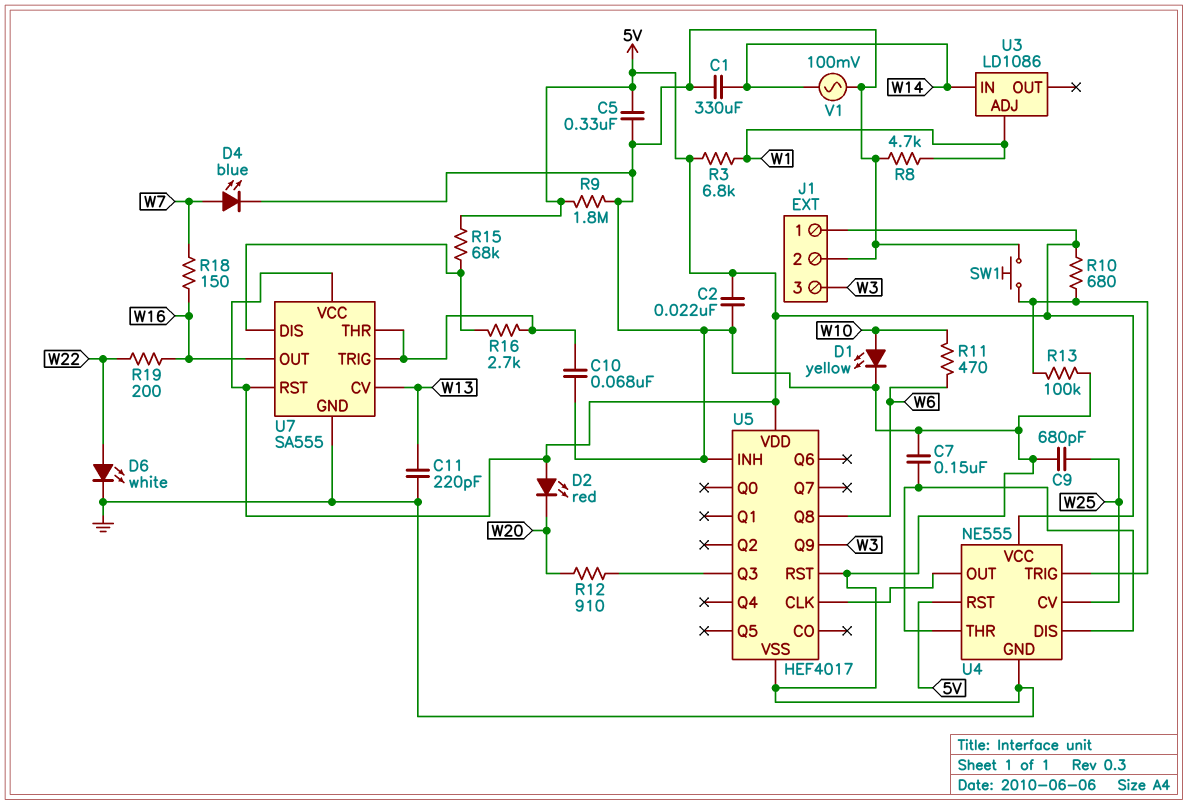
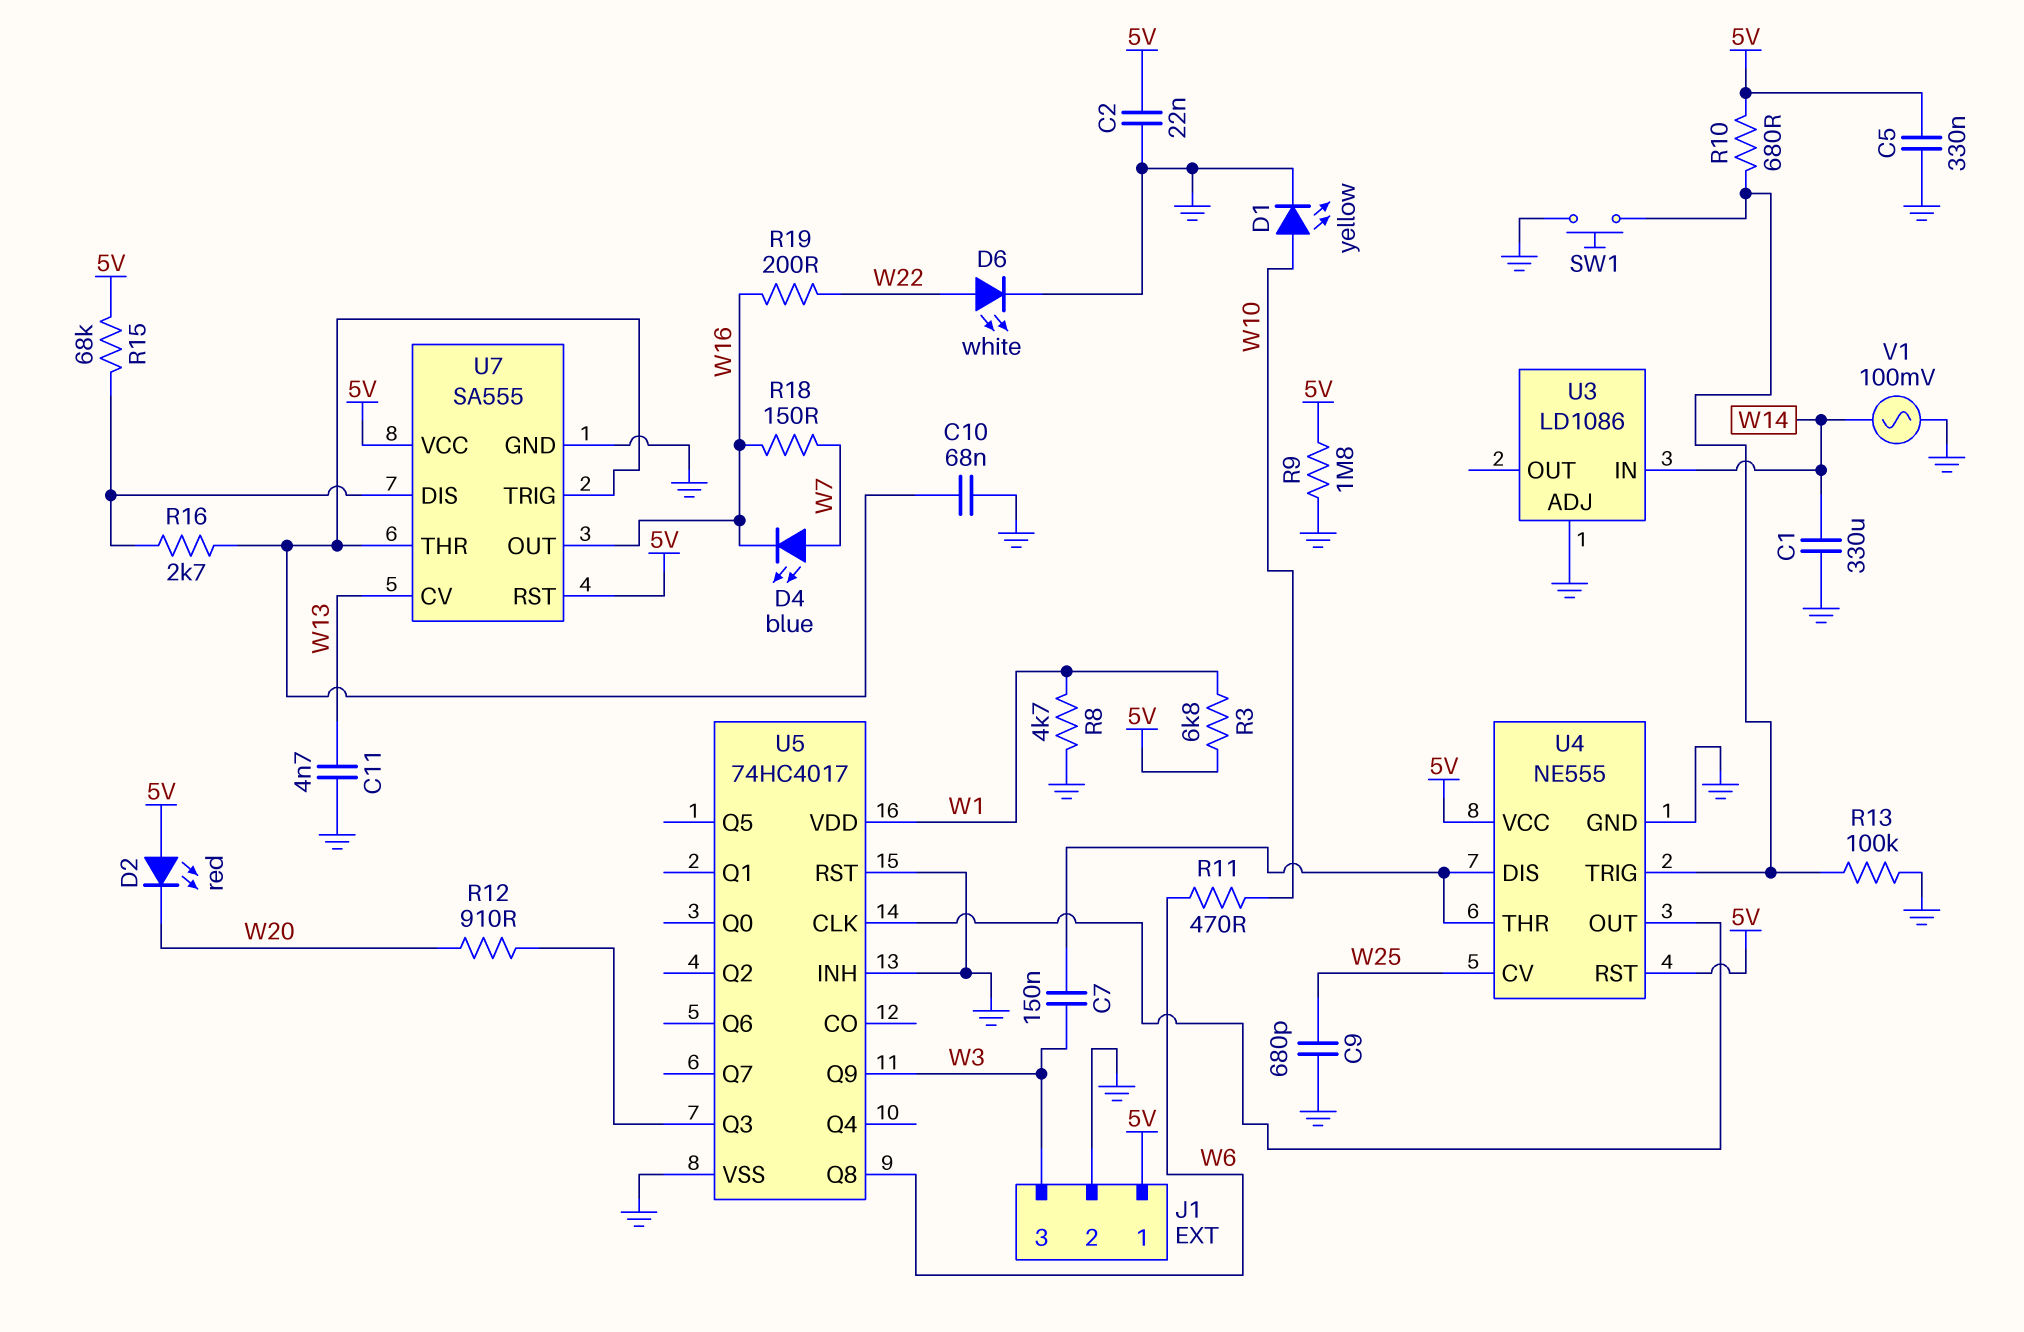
C7: 150nF (GND, U4/DIS) -> 150nF (U4/DIS, W3)
C11: 220pF (GND, W13) -> 4.7nF (GND, W13)
D4: LED blue (A W7, K GND) -> LED blue (A W7, K W16)
U3 pin ADJ: W1 -> GND
U5: HEF4017 -> 74HC4017
U5 pin VDD: 5V -> W1

